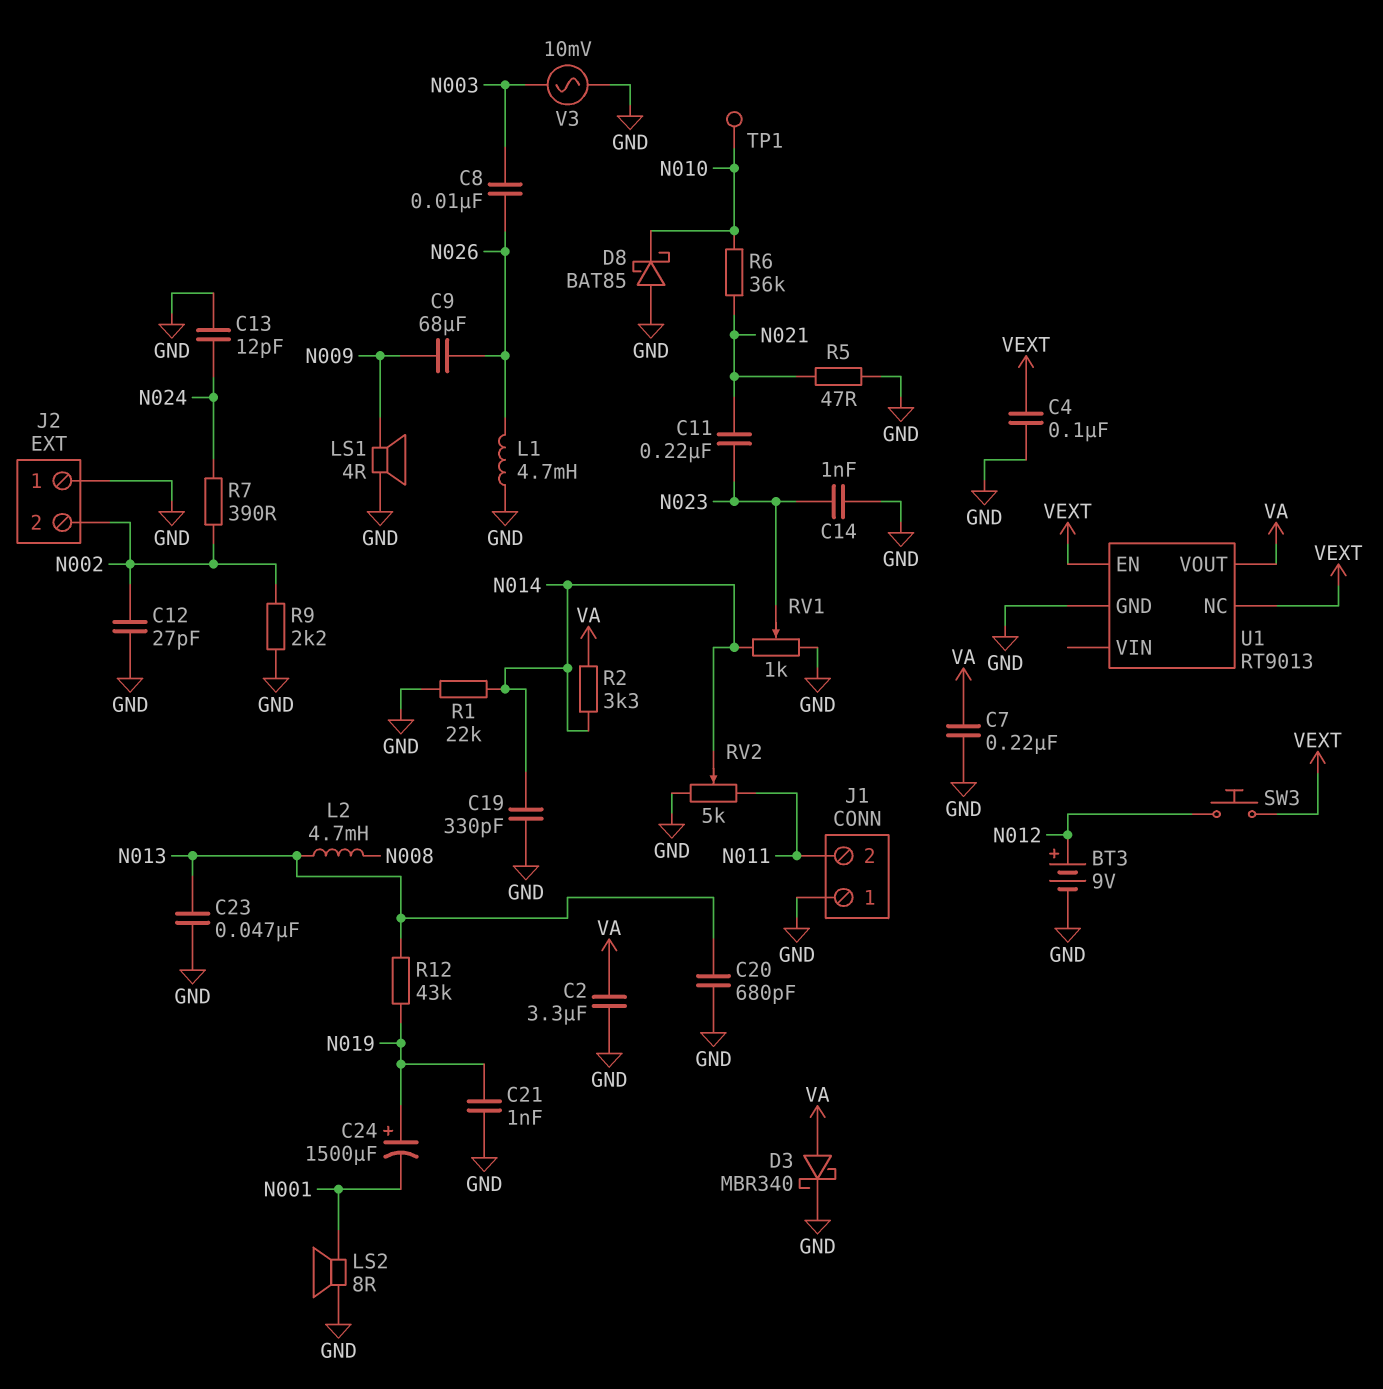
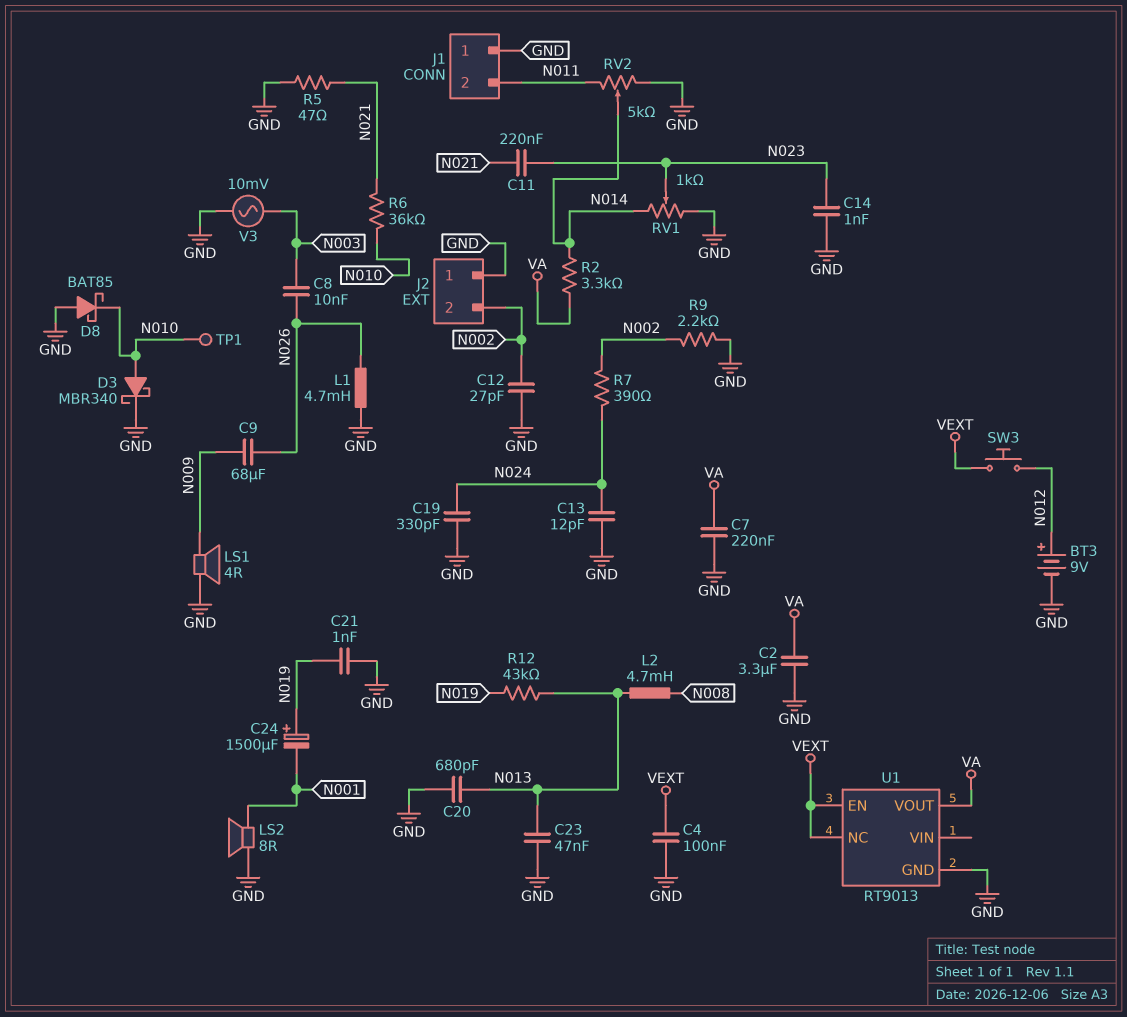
C19: 330pF (GND, N014) -> 330pF (GND, N024)
D3: schottky MBR340 (A VA, K GND) -> schottky MBR340 (A N010, K GND)
R1: 22k (GND, N014) -> none

